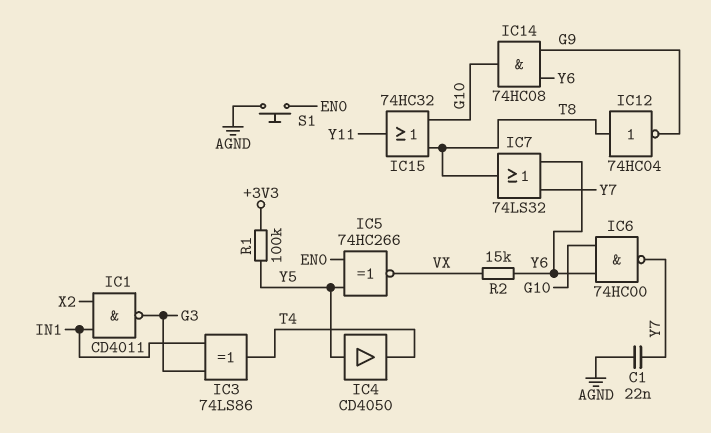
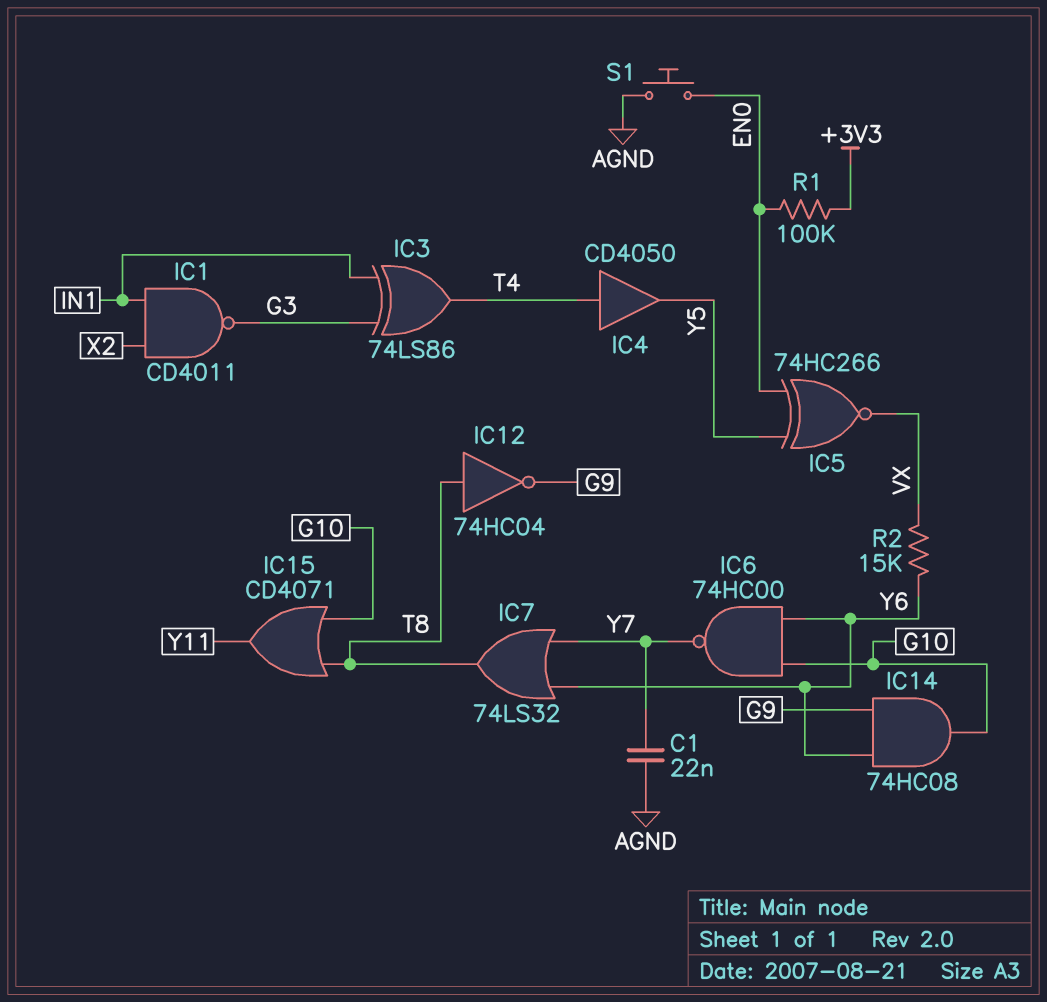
IC4: buffer CD4050 (in Y5, out T4) -> buffer CD4050 (in T4, out Y5)
IC15: OR 74HC32 (in G10, in T8, out Y11) -> OR CD4071 (in G10, in T8, out Y11)
R1: 100k (+3V3, Y5) -> 100k (+3V3, EN0)

